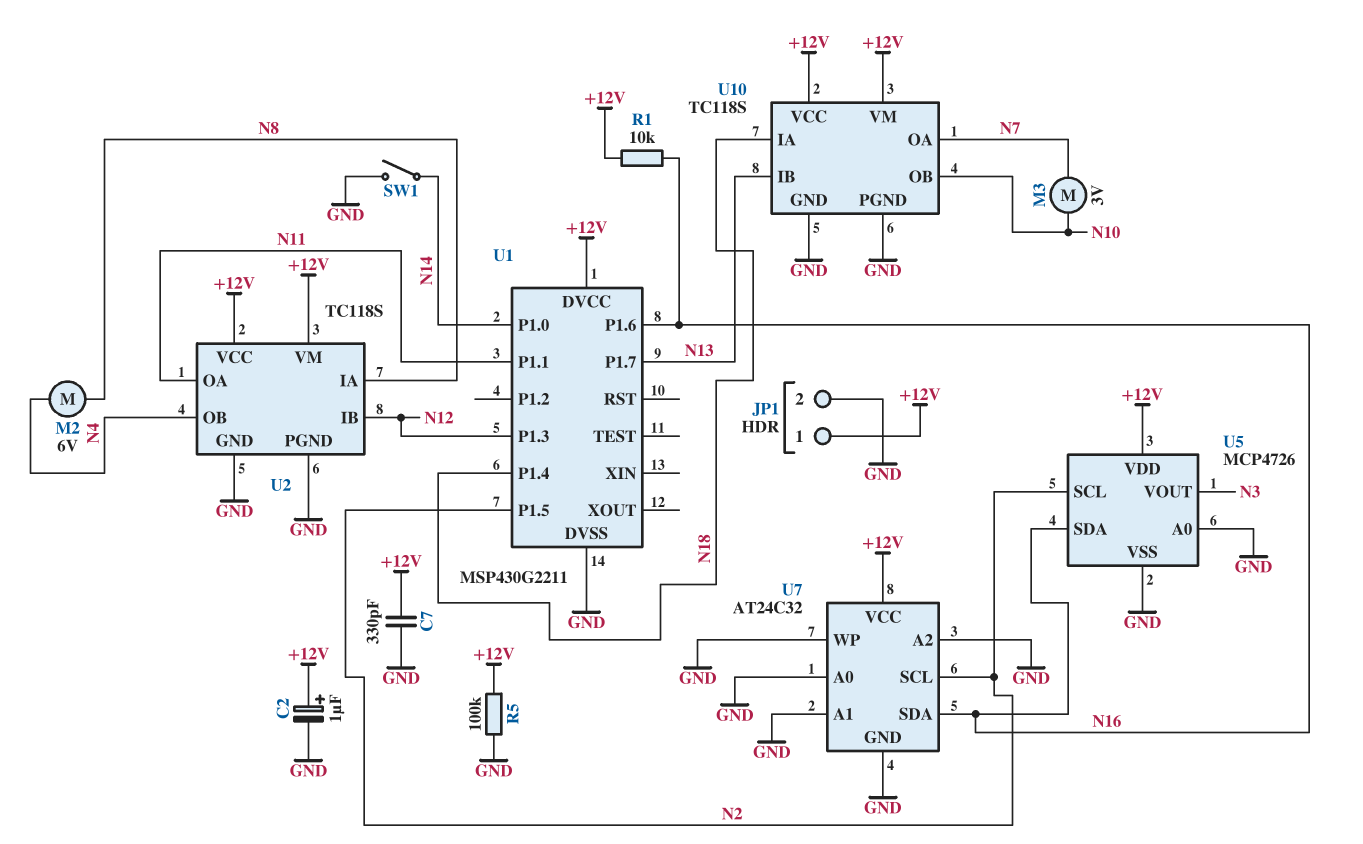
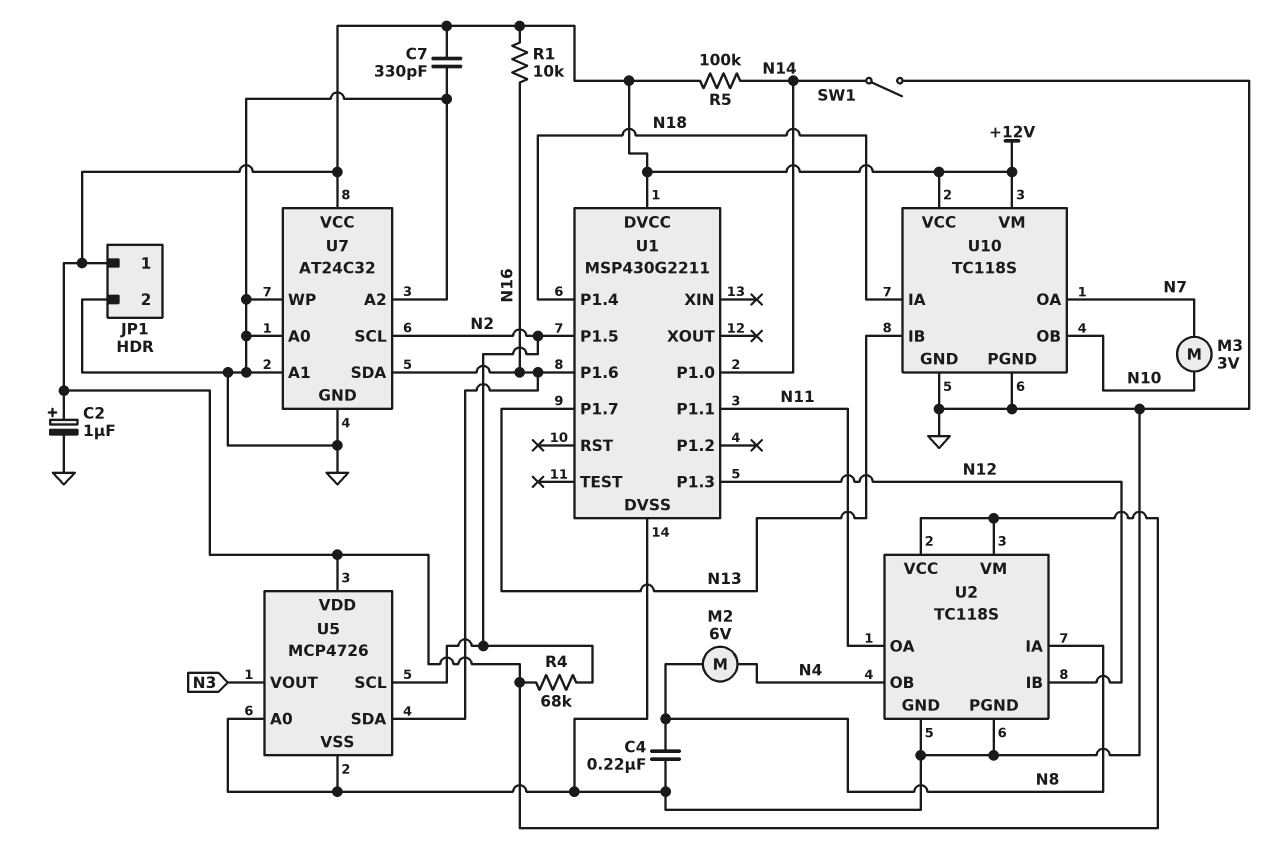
C4: none -> 220nF (GND, N8)
R4: none -> 68k (+12V, N2)
R5: 100k (+12V, GND) -> 100k (+12V, N14)

